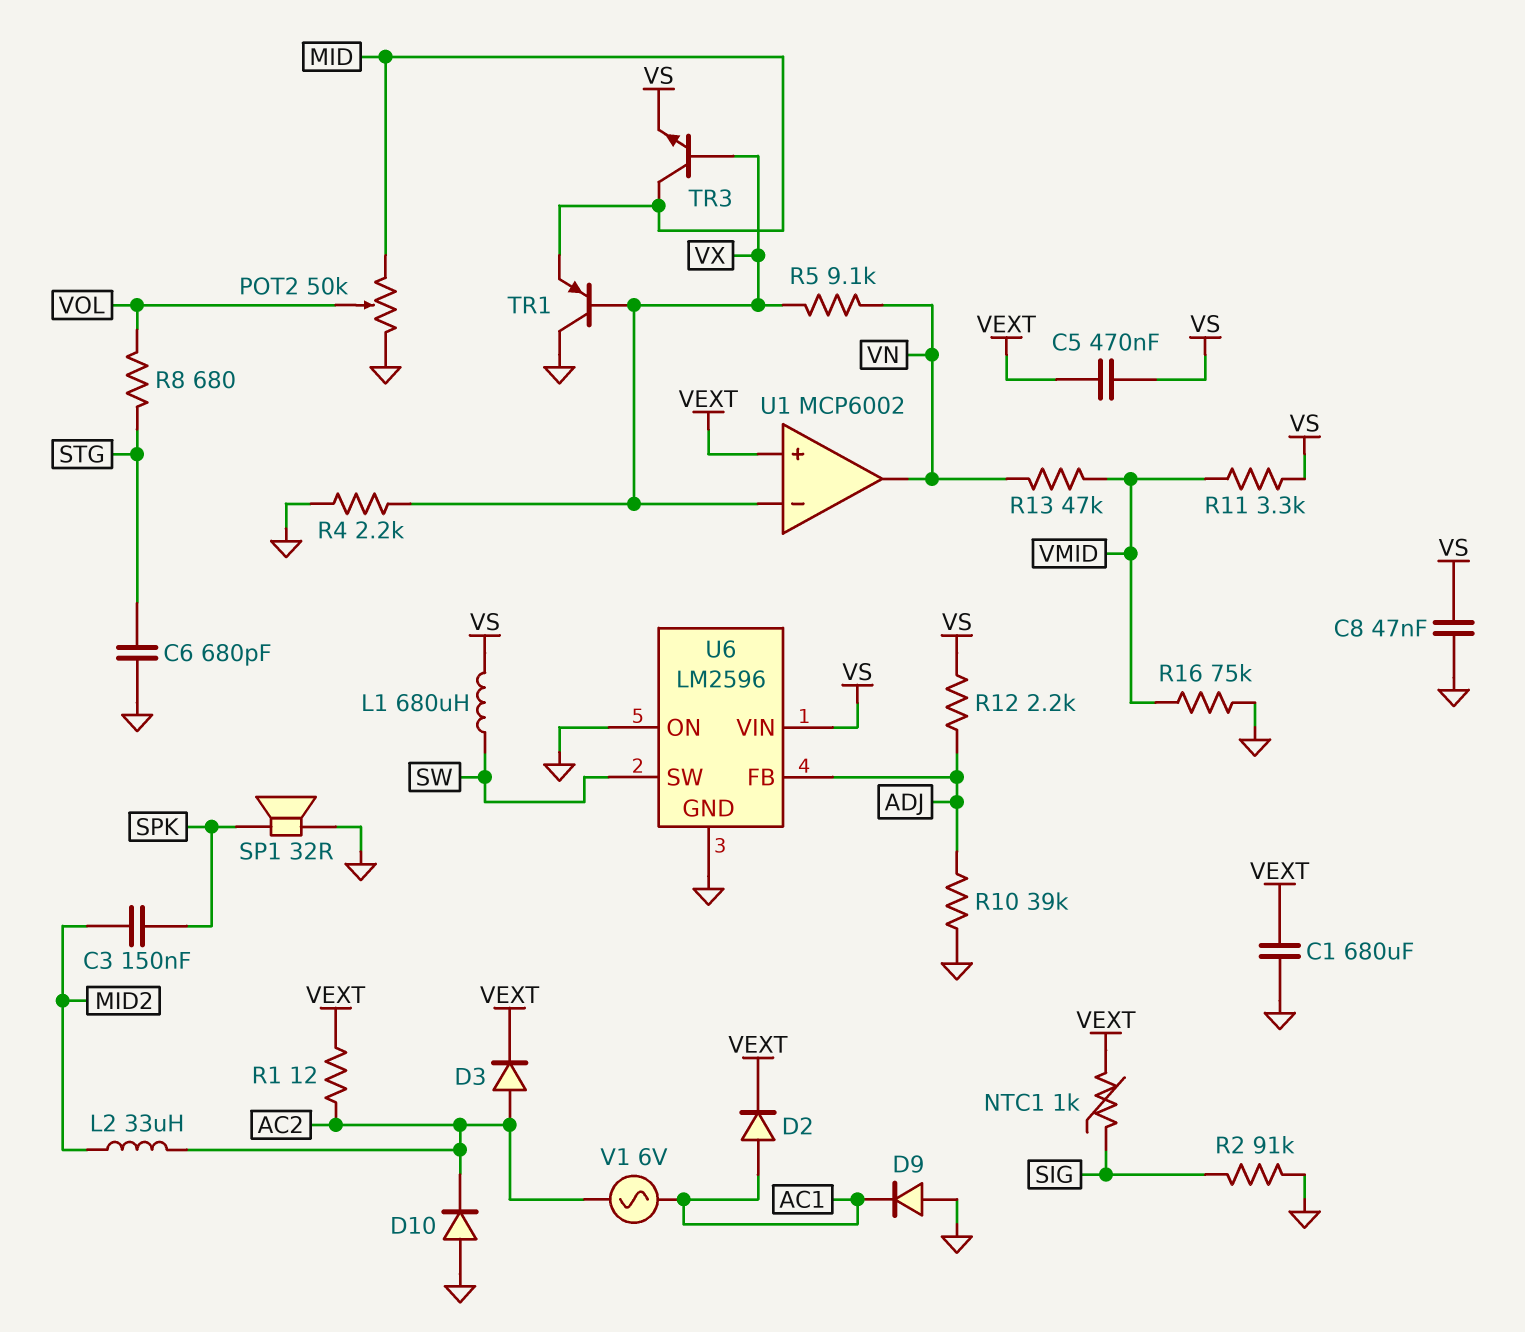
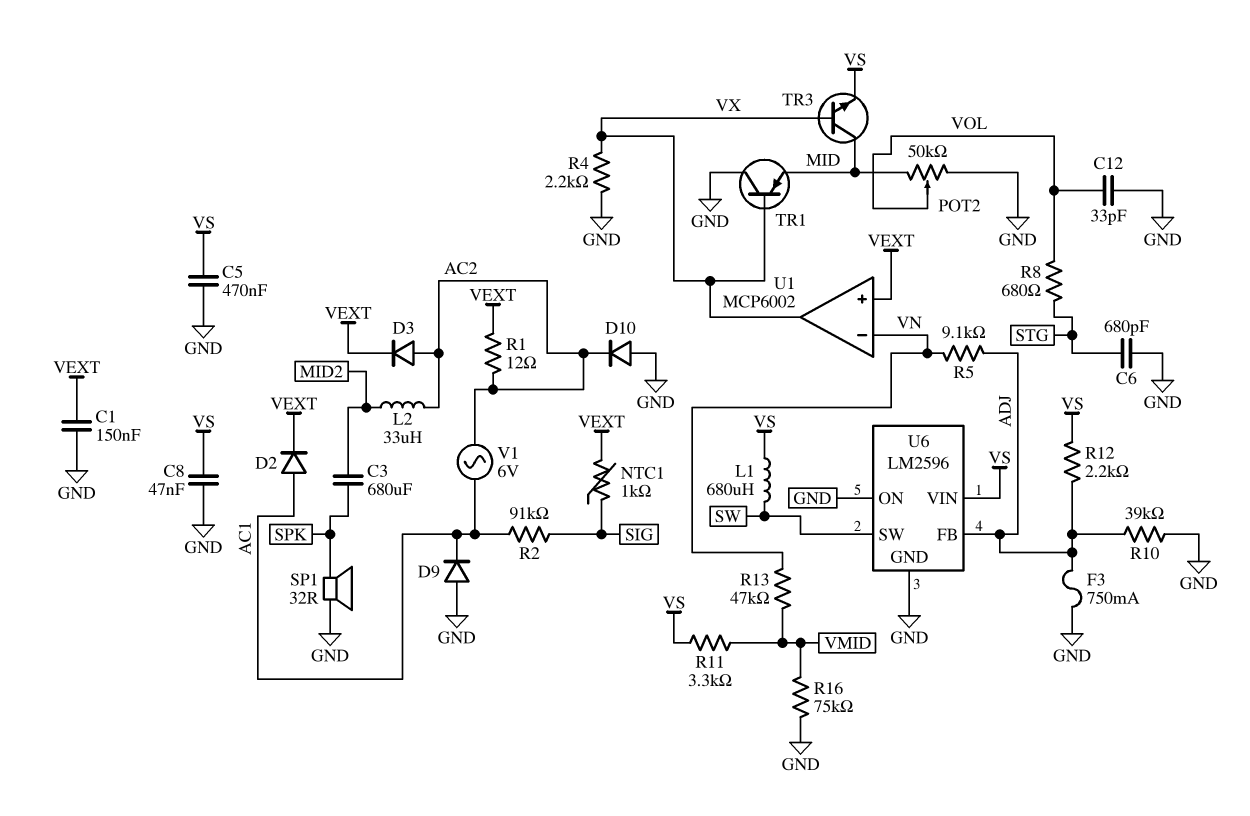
C1: 680uF (GND, VEXT) -> 150nF (GND, VEXT)
C3: 150nF (MID2, SPK) -> 680uF (MID2, SPK)
C5: 470nF (VEXT, VS) -> 470nF (GND, VS)
C12: none -> 33pF (GND, VOL)
F3: none -> 750mA (ADJ, GND)
R2: 91k (GND, SIG) -> 91k (AC1, SIG)
R5: 9.1k (VN, VX) -> 9.1k (ADJ, VN)
U1 pin in-: VX -> VN
U1 pin out: VN -> VX

